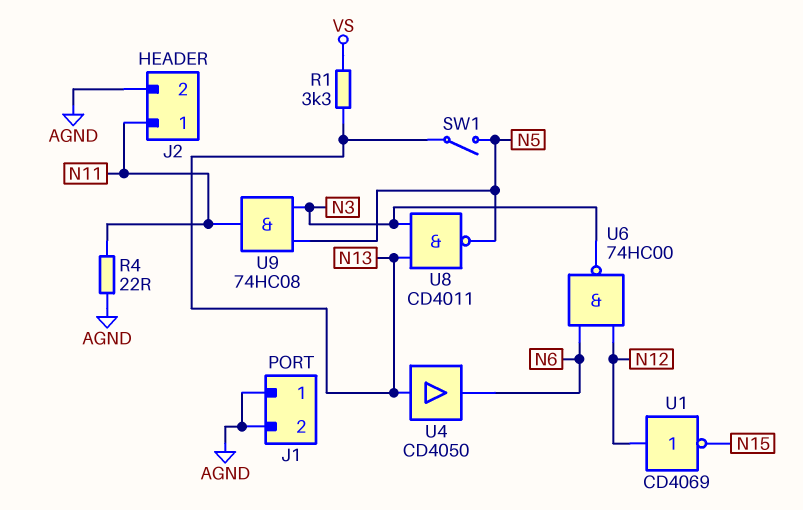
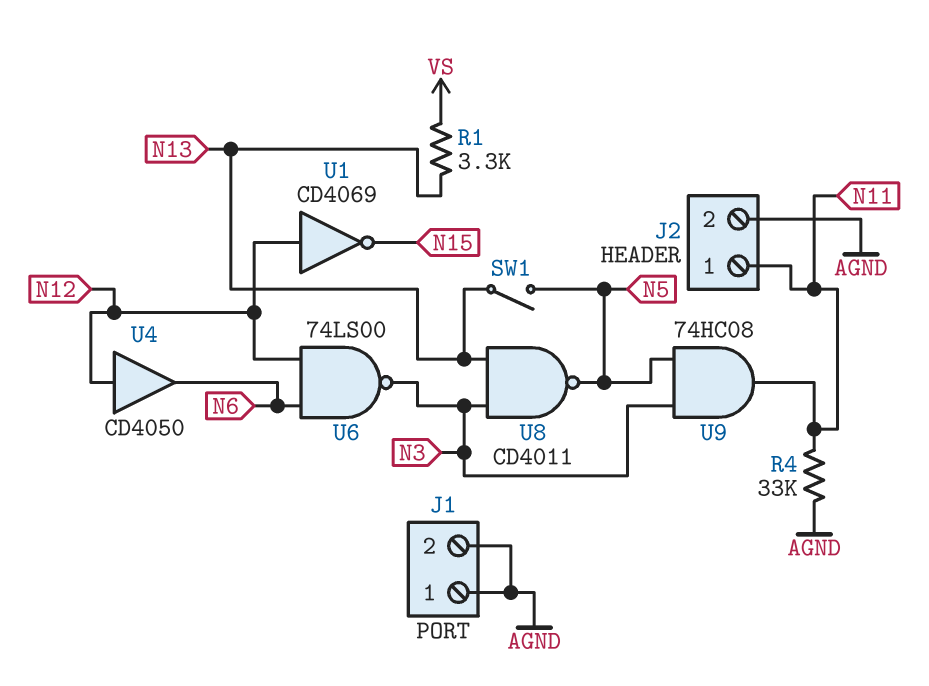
R4: 22 (AGND, N11) -> 33k (AGND, N11)
U4: buffer CD4050 (in N13, out N6) -> buffer CD4050 (in N12, out N6)
U6: NAND 74HC00 (in N6, in N12, out N3) -> NAND 74LS00 (in N6, in N12, out N3)

